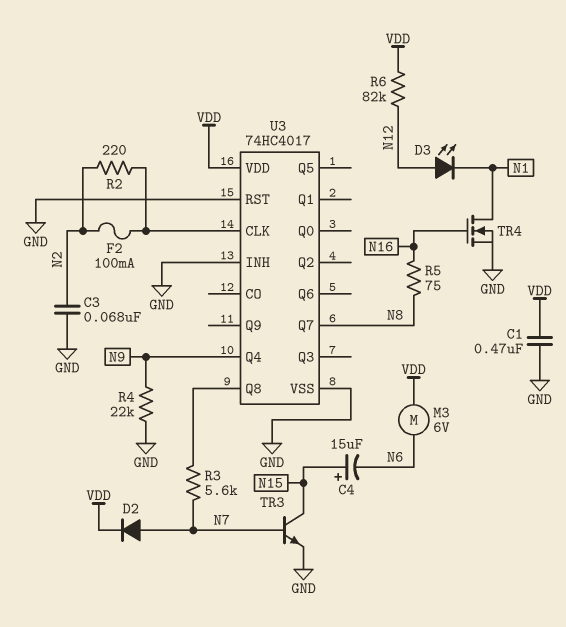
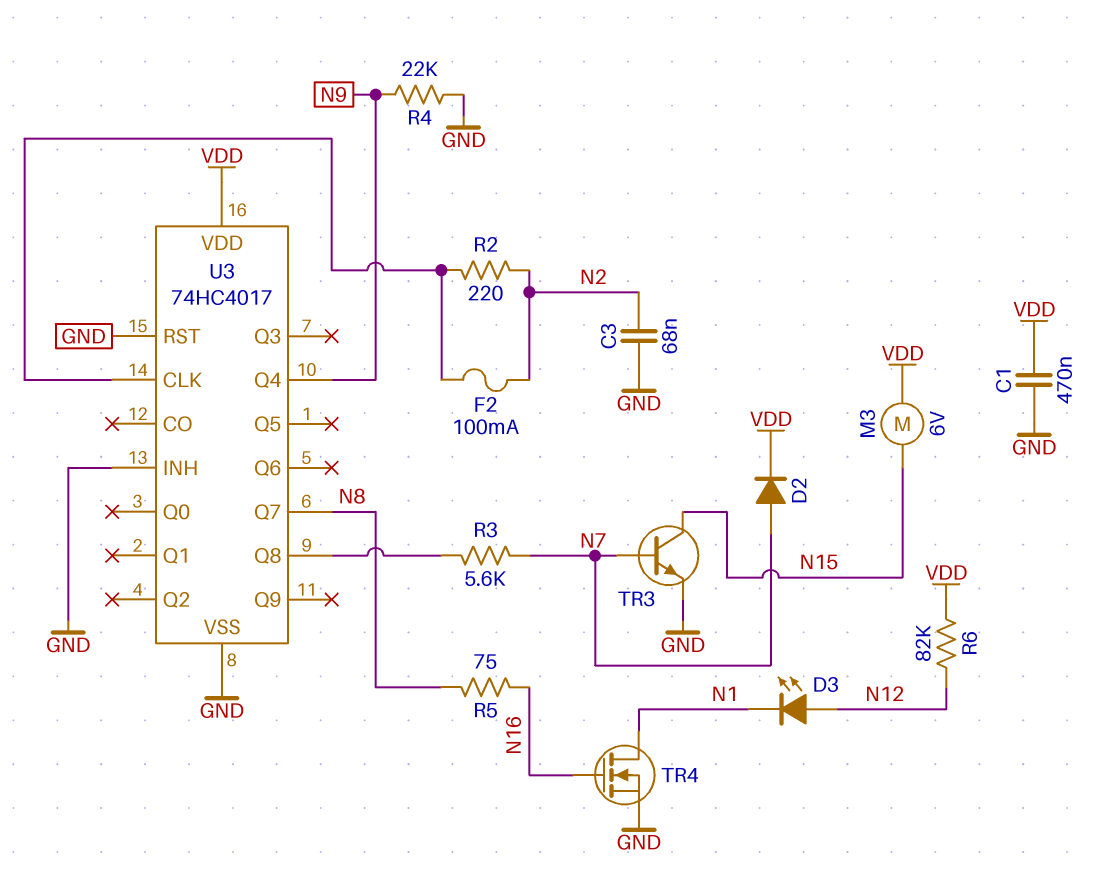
C4: 15uF (plus N15, minus N6) -> none
M3: motor 6V (N6, VDD) -> motor 6V (N15, VDD)

